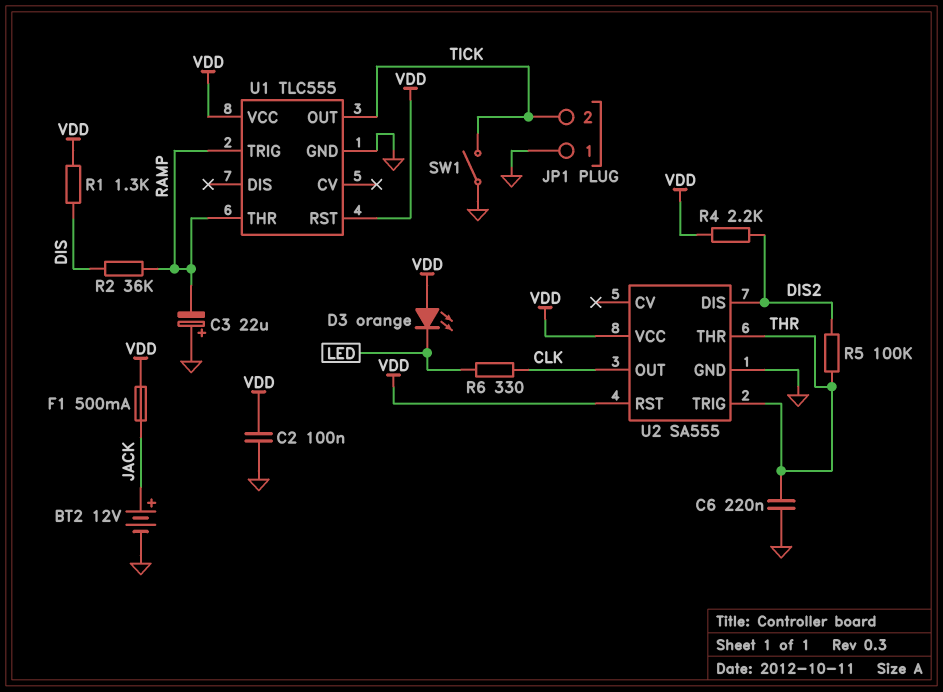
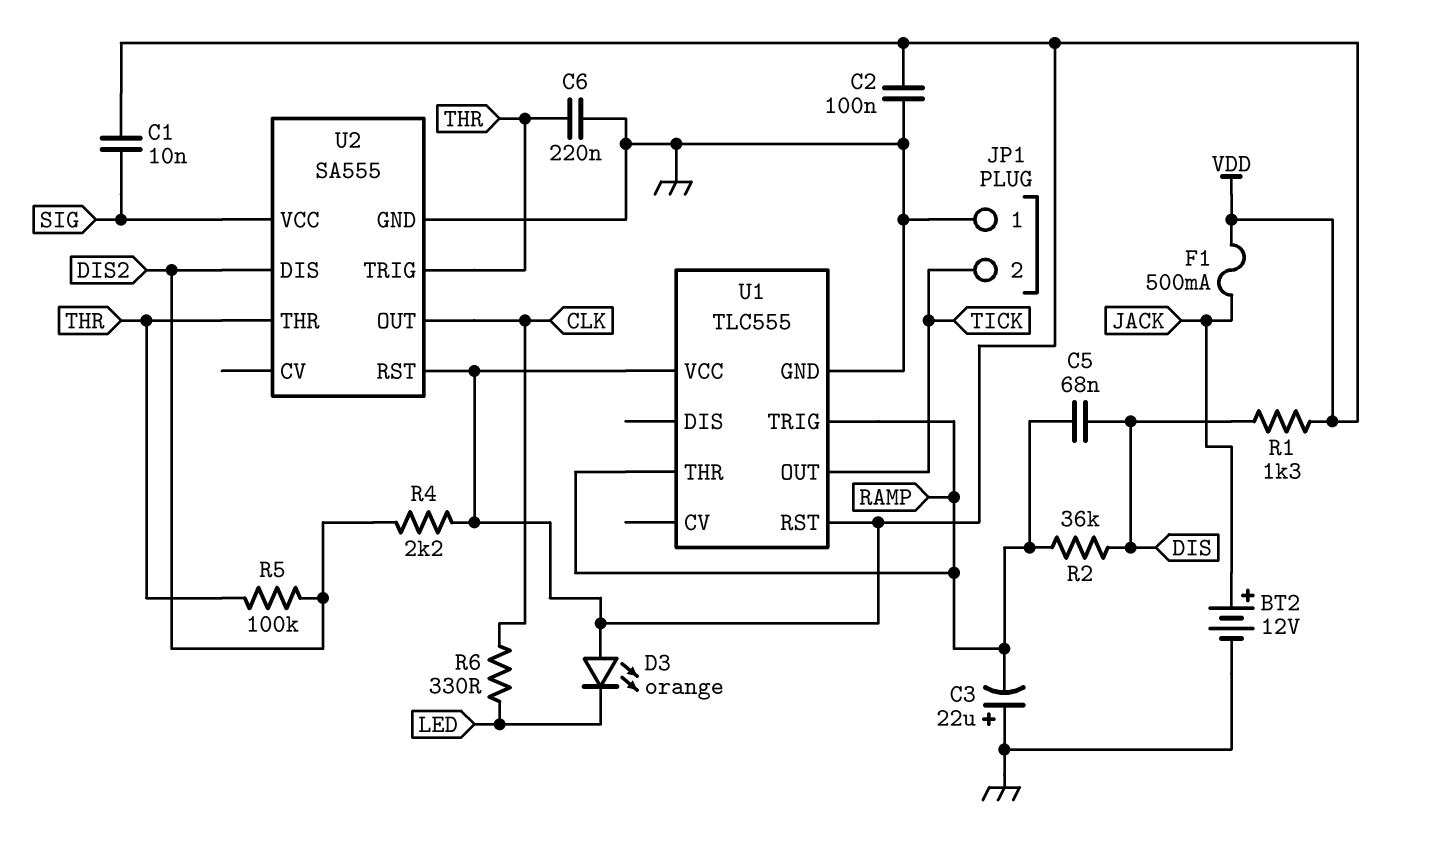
C1: none -> 10nF (SIG, VDD)
C5: none -> 68nF (DIS, RAMP)
SW1: switch (GND, TICK) -> none
U2 pin VCC: VDD -> SIG

